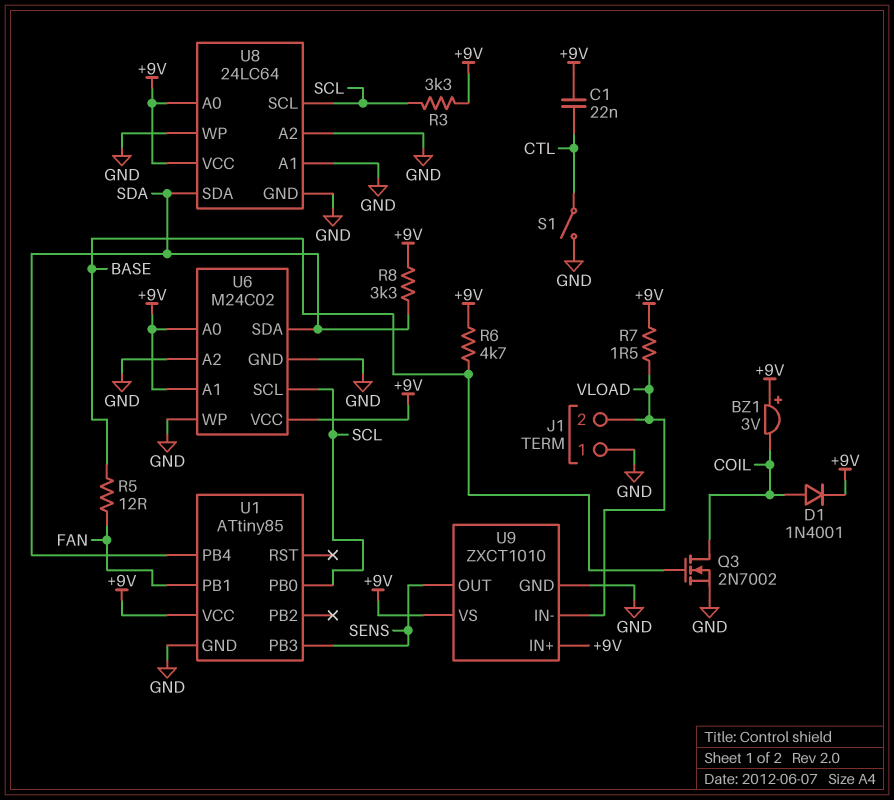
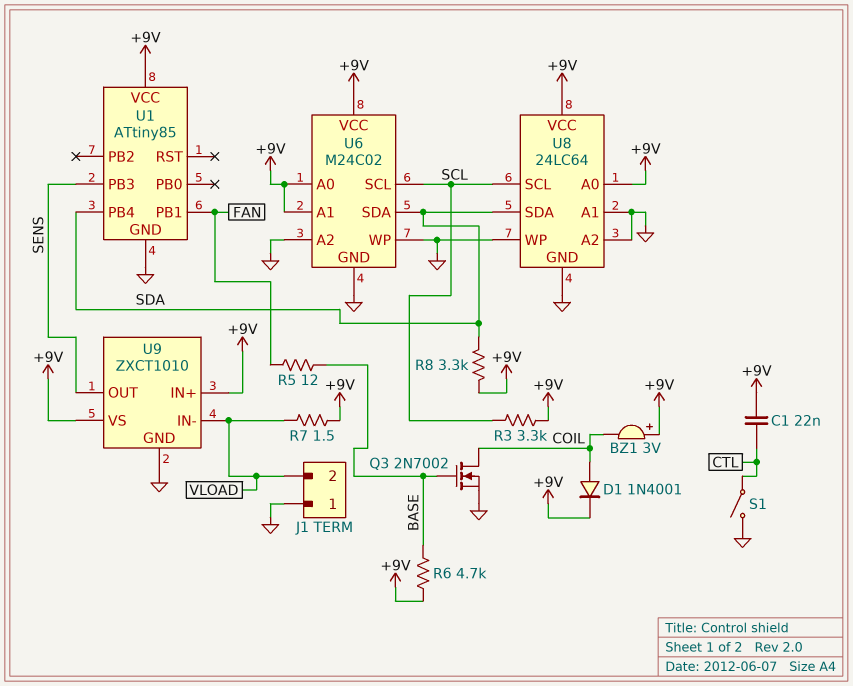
U1 pin PB0: SCL -> none

